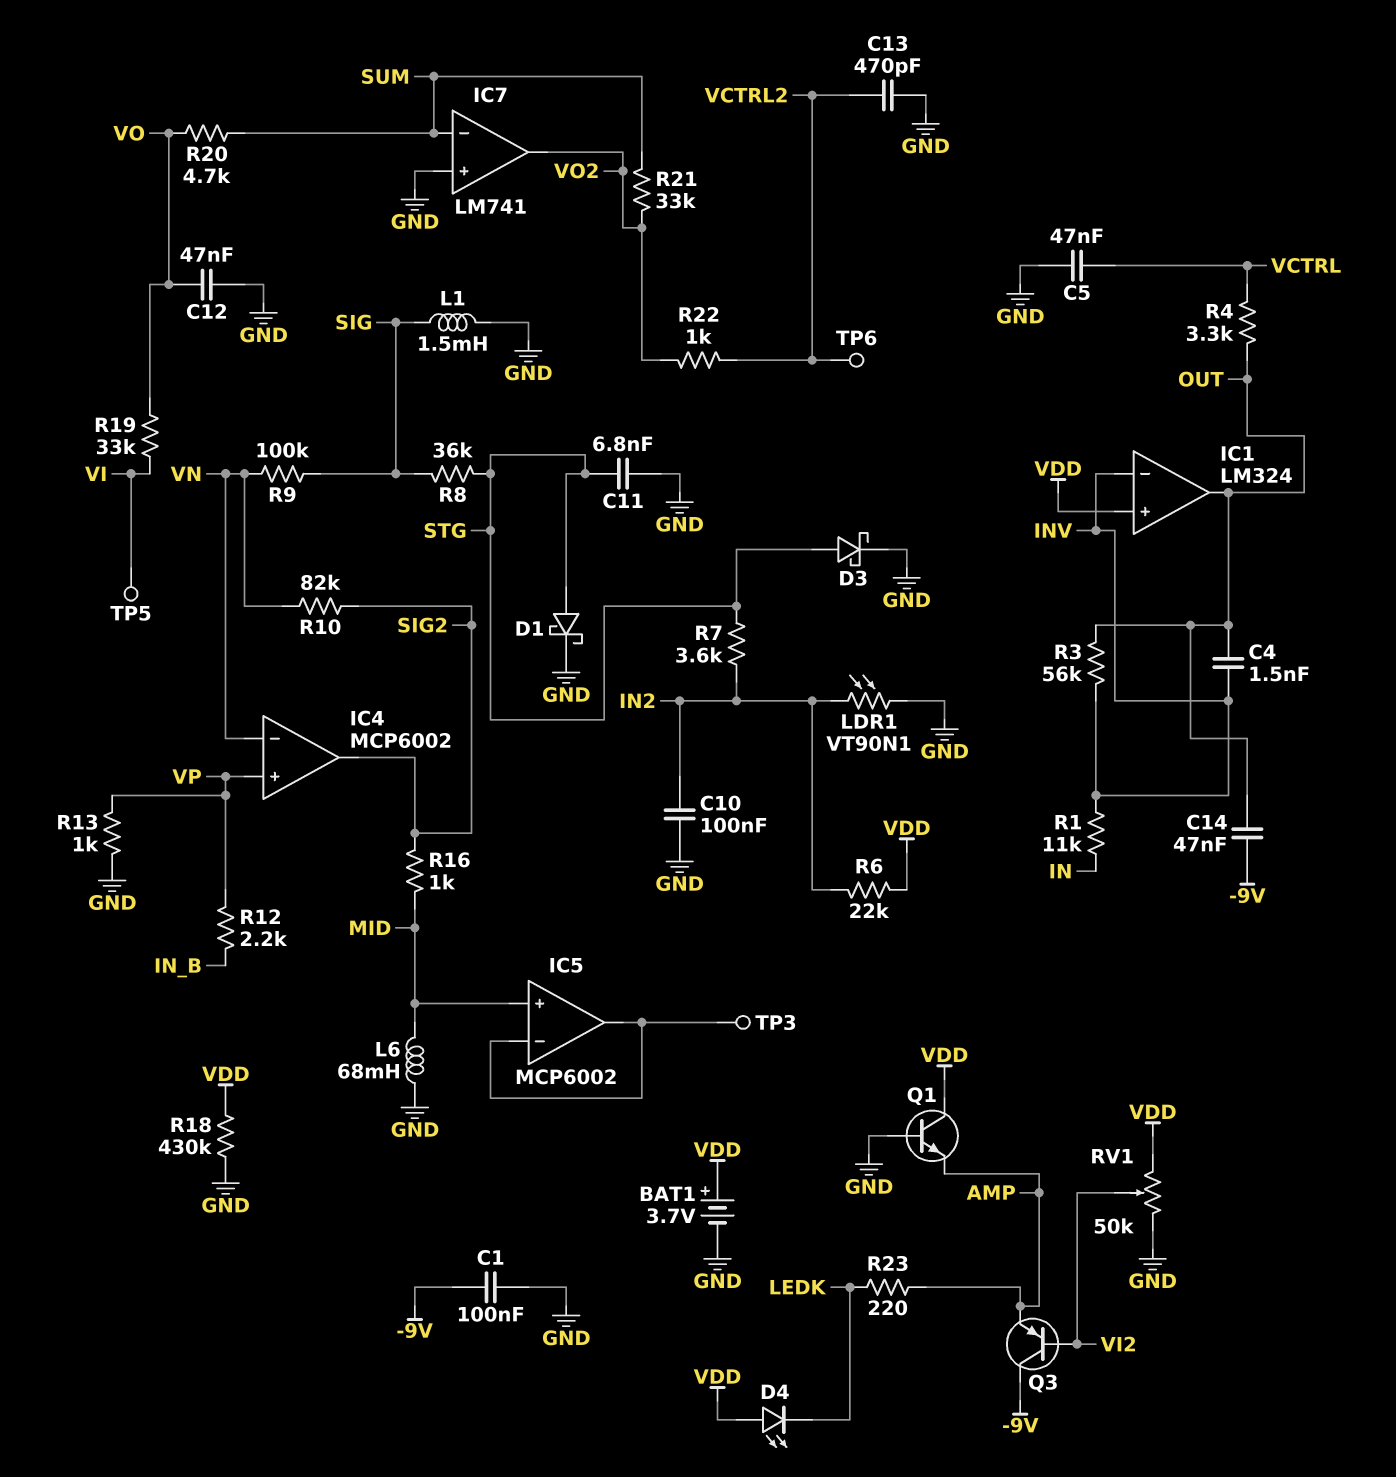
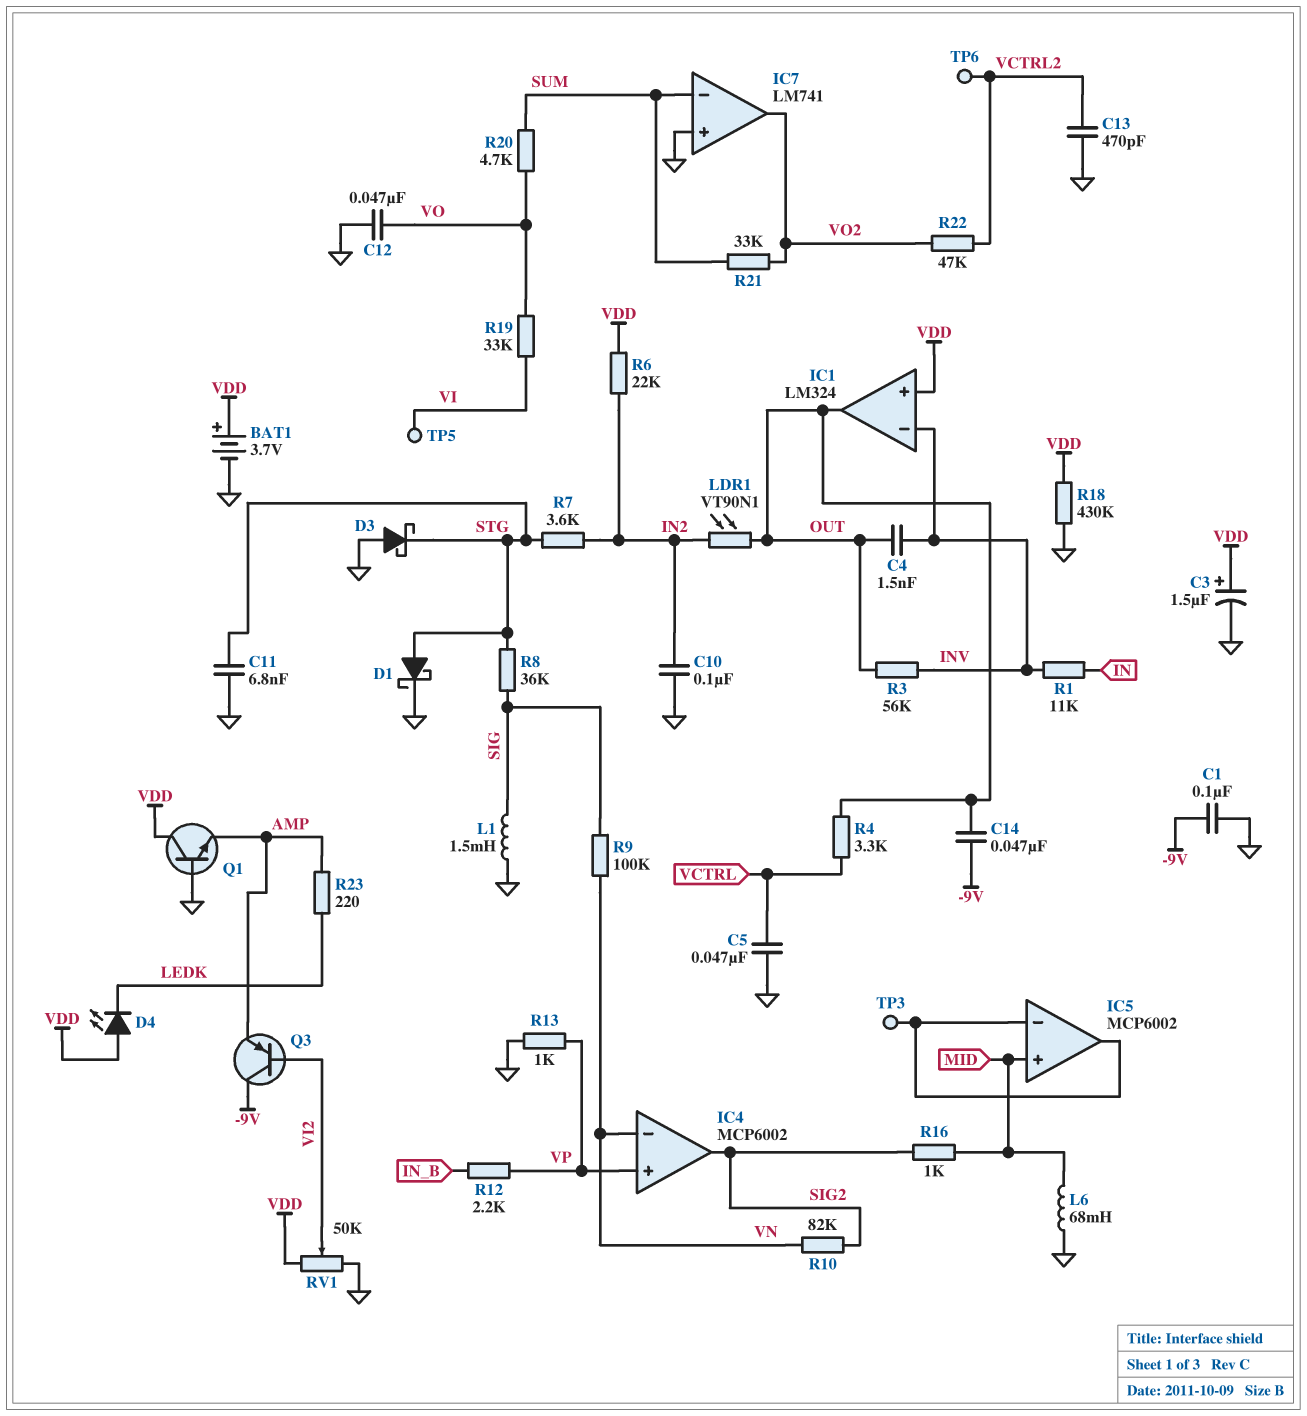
C3: none -> 1.5uF (plus VDD, minus GND)
D3: schottky (A STG, K GND) -> schottky (A GND, K STG)
LDR1: VT90N1 (GND, IN2) -> VT90N1 (IN2, OUT)
R22: 1k (VCTRL2, VO2) -> 47k (VCTRL2, VO2)

